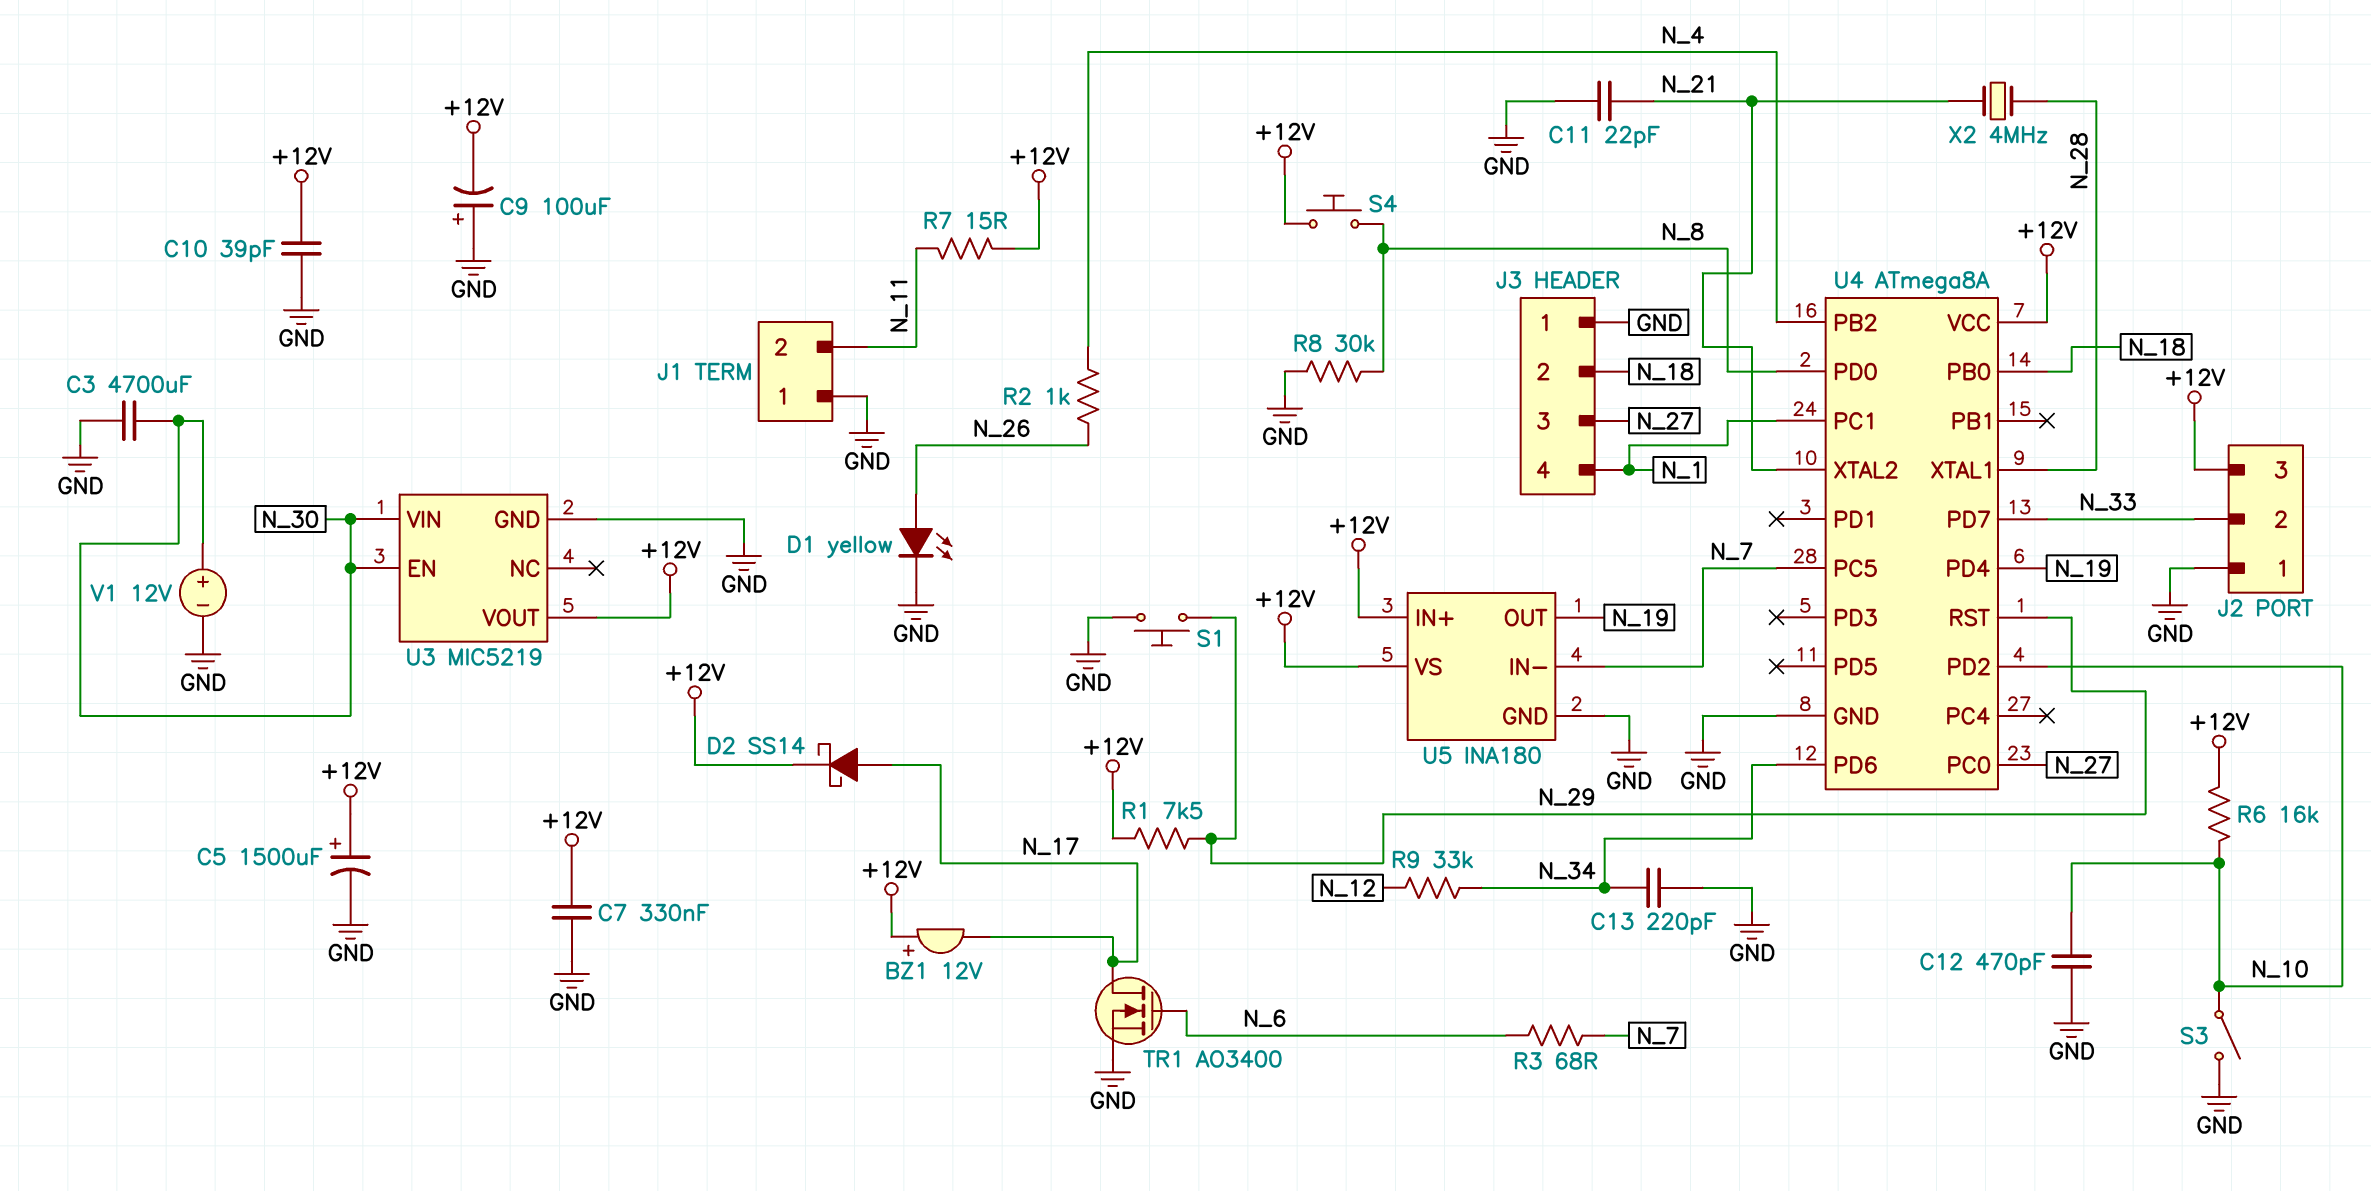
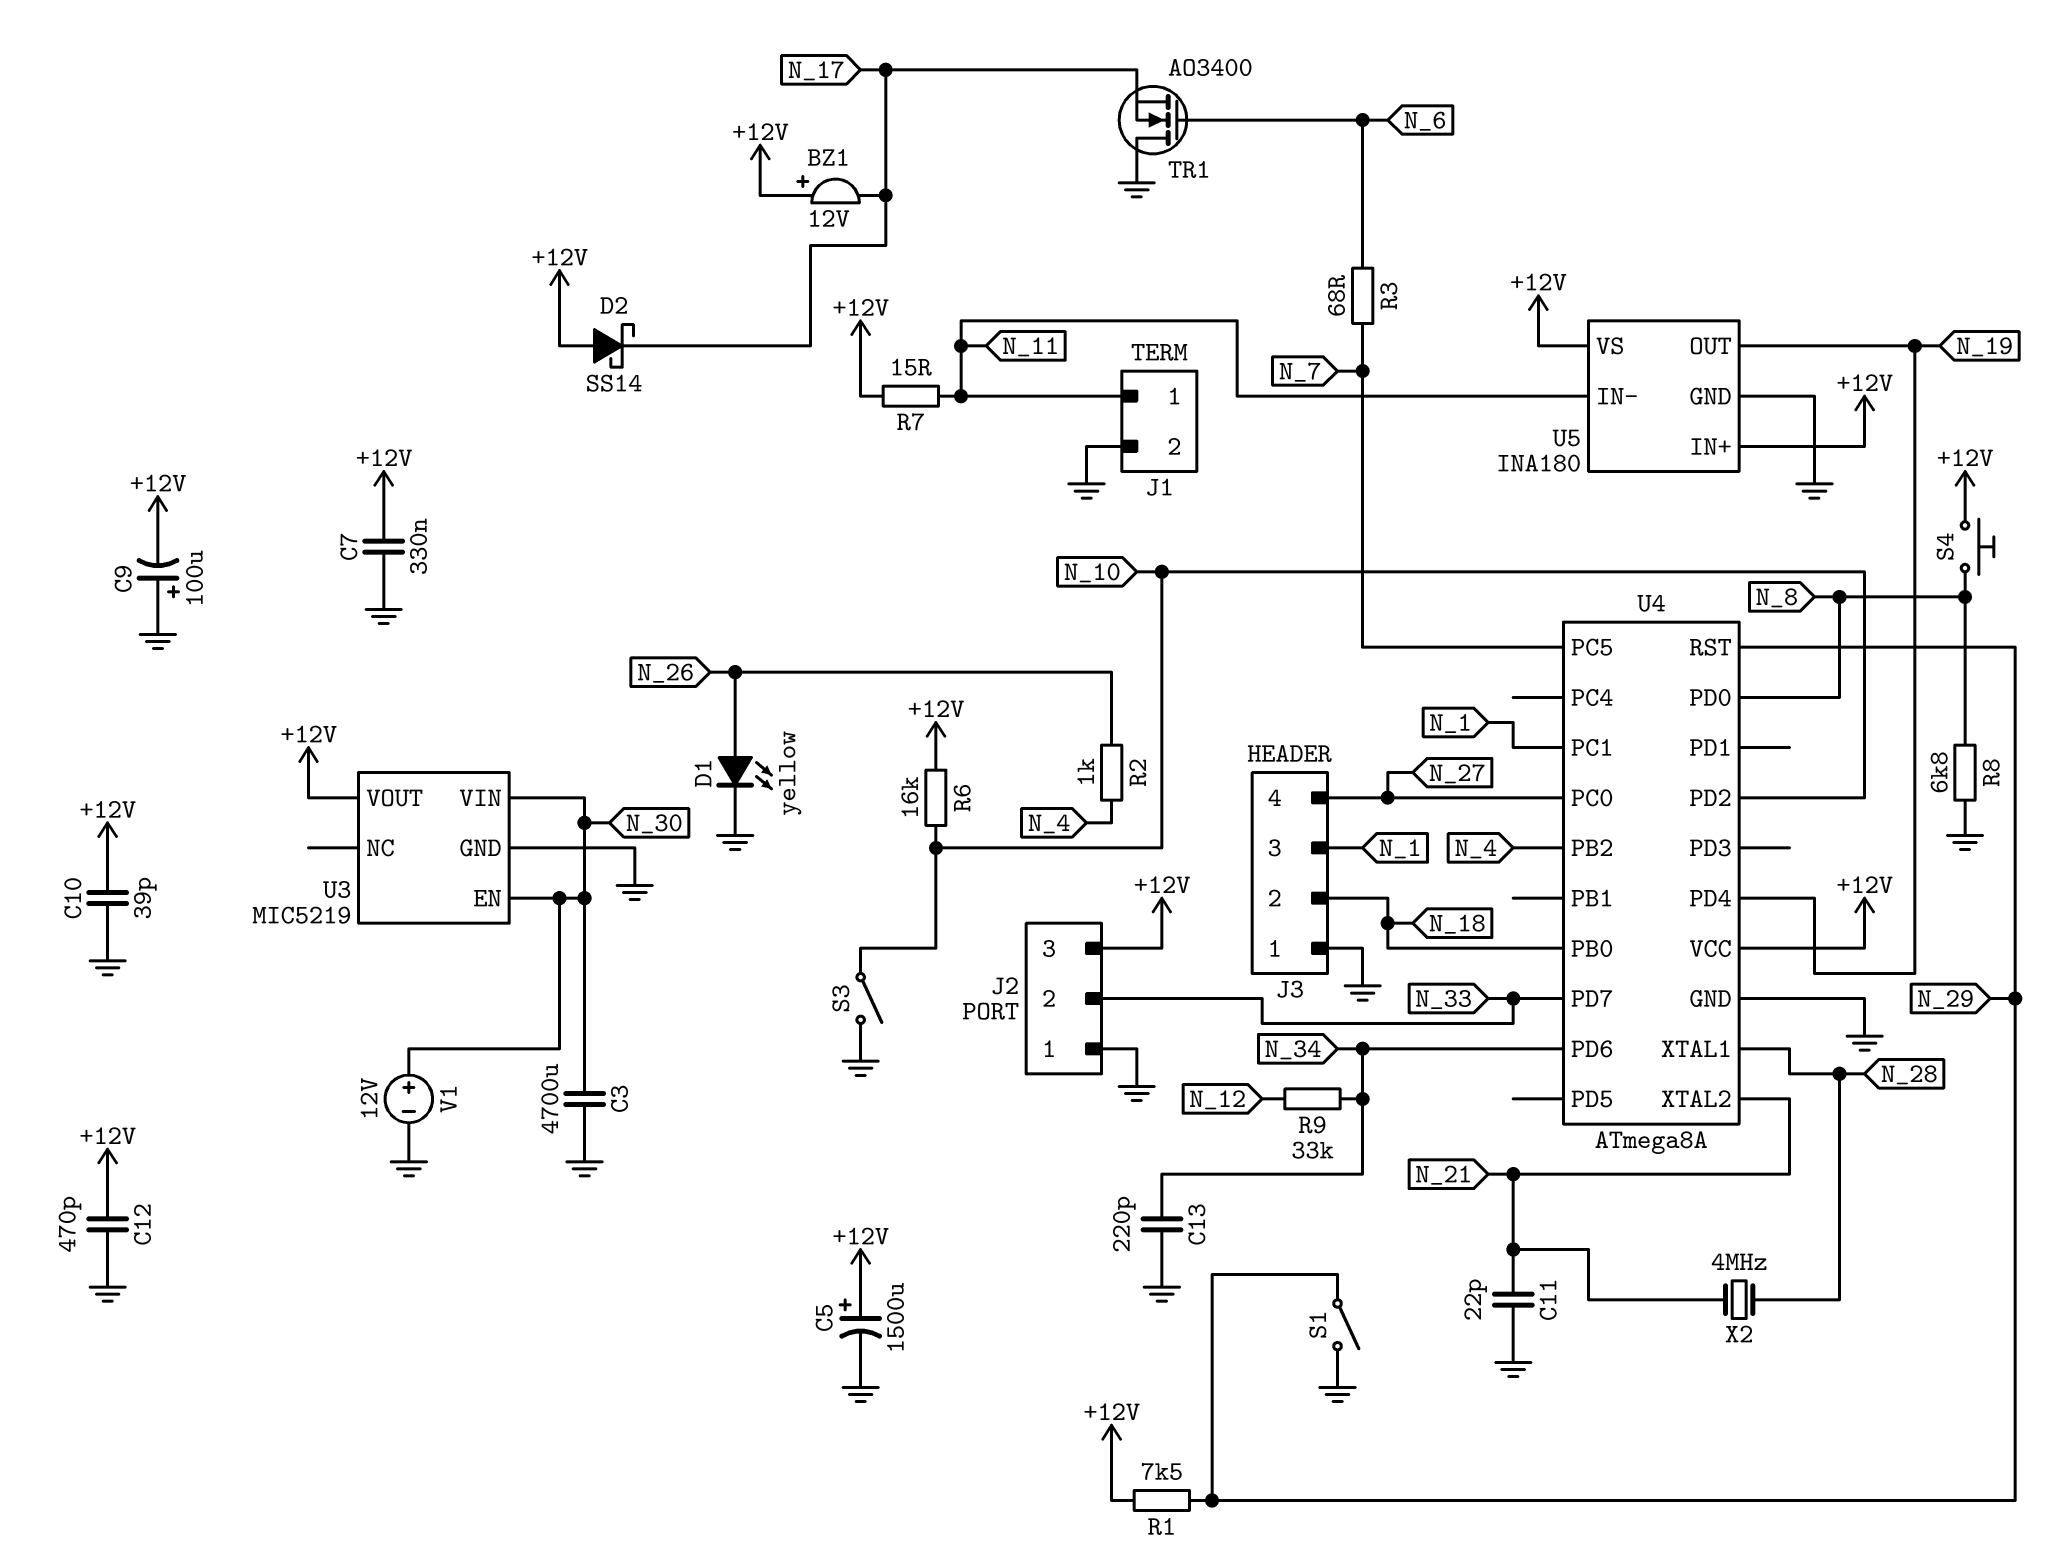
C12: 470pF (GND, N_10) -> 470pF (+12V, GND)
D2: schottky SS14 (A N_17, K +12V) -> schottky SS14 (A +12V, K N_17)
J1 pin 1: GND -> N_11
J1 pin 2: N_11 -> GND
J3 pin 3: N_27 -> N_1
J3 pin 4: N_1 -> N_27
R8: 30k (GND, N_8) -> 6.8k (GND, N_8)
S1: button (GND, N_29) -> switch (GND, N_29)
TR1: NMOS AO3400 (G N_6, D N_17, S GND) -> NMOS AO3400 (G N_6, D GND, S N_17)
U5 pin IN-: N_7 -> N_11

